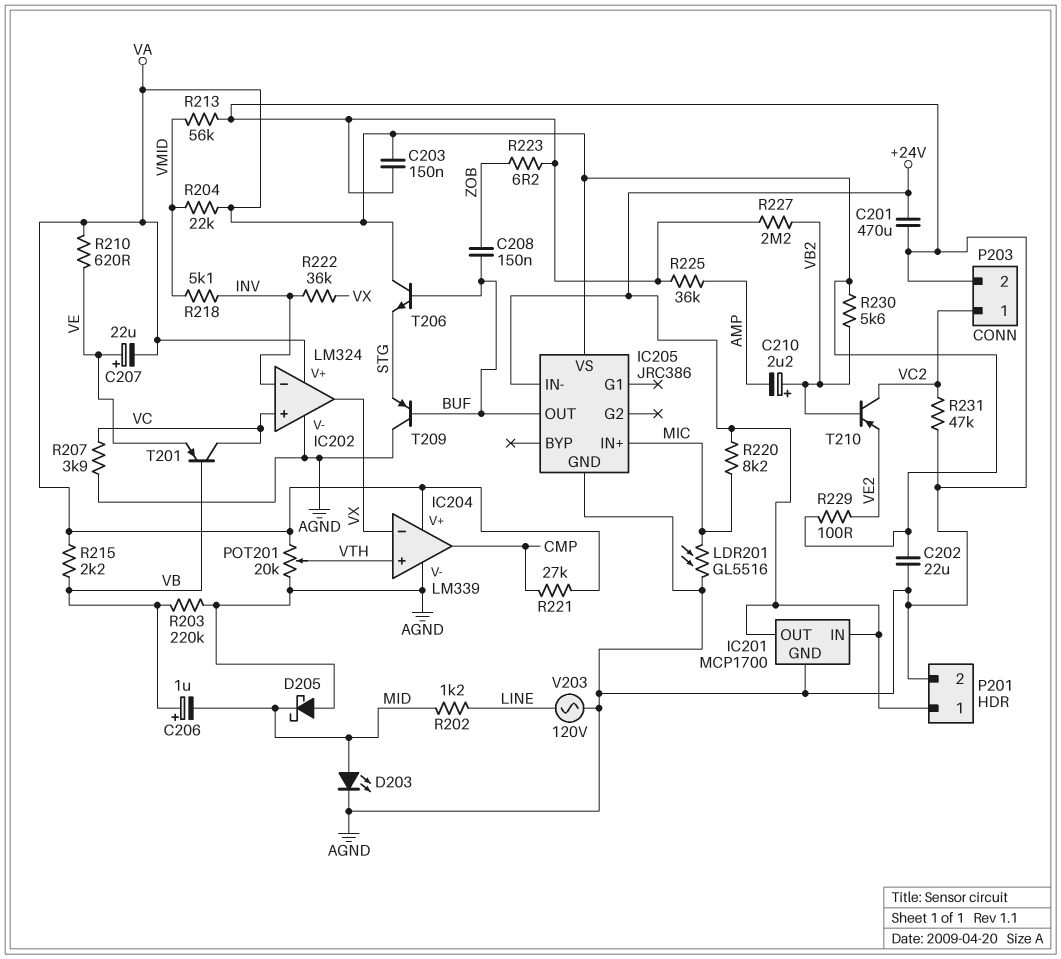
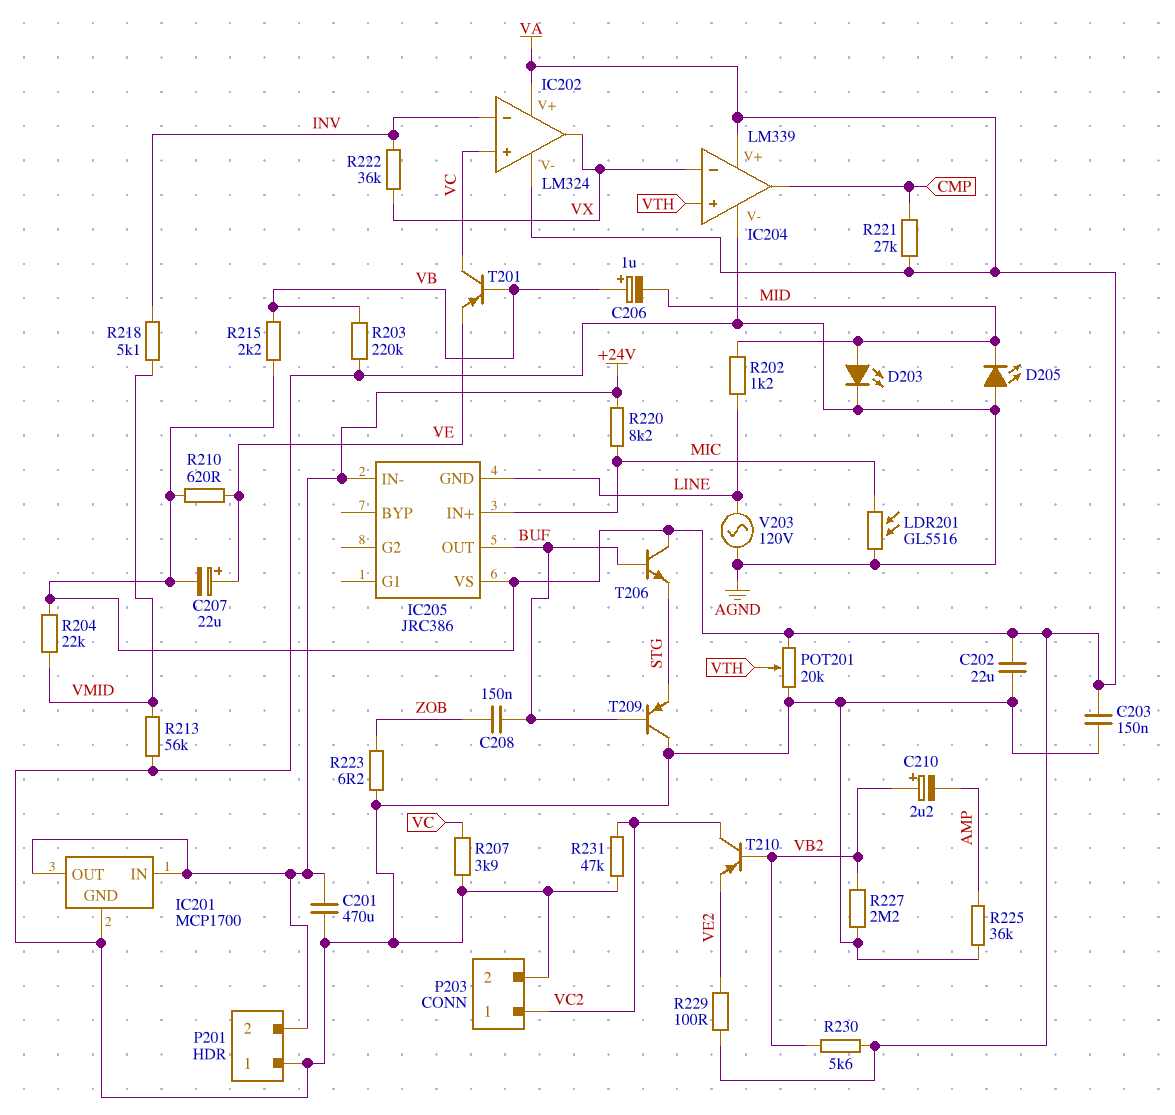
D205: schottky (A AGND, K MID) -> LED (A AGND, K MID)
IC202 pin V-: AGND -> VA
IC205 pin GND: AGND -> LINE
P201 pin 1: +24V -> AGND
P201 pin 2: AGND -> +24V

